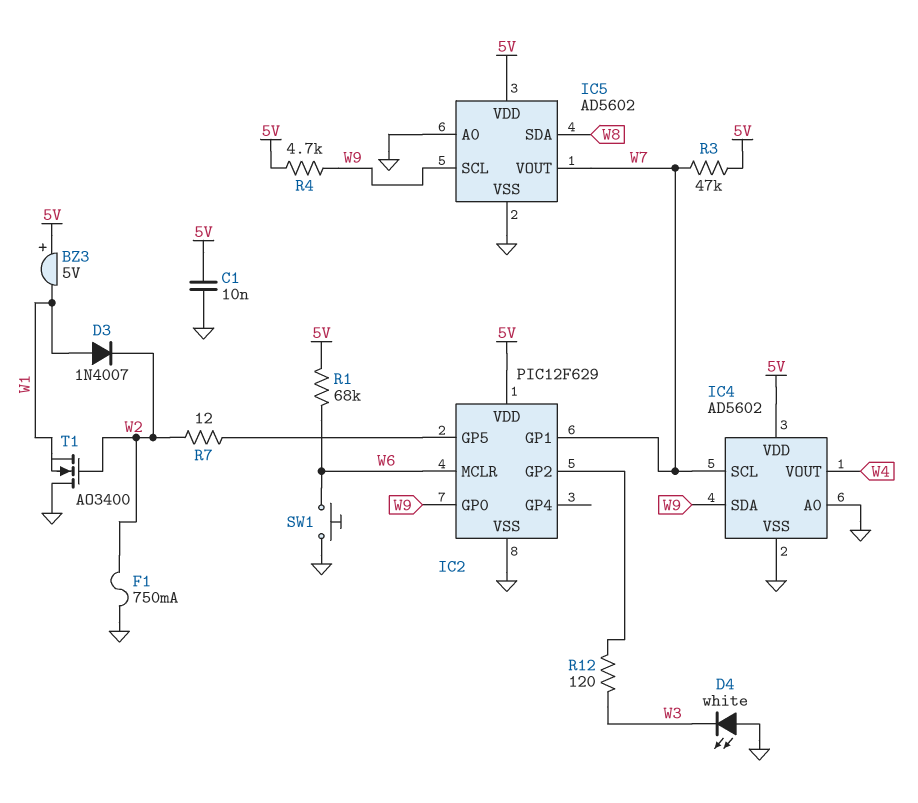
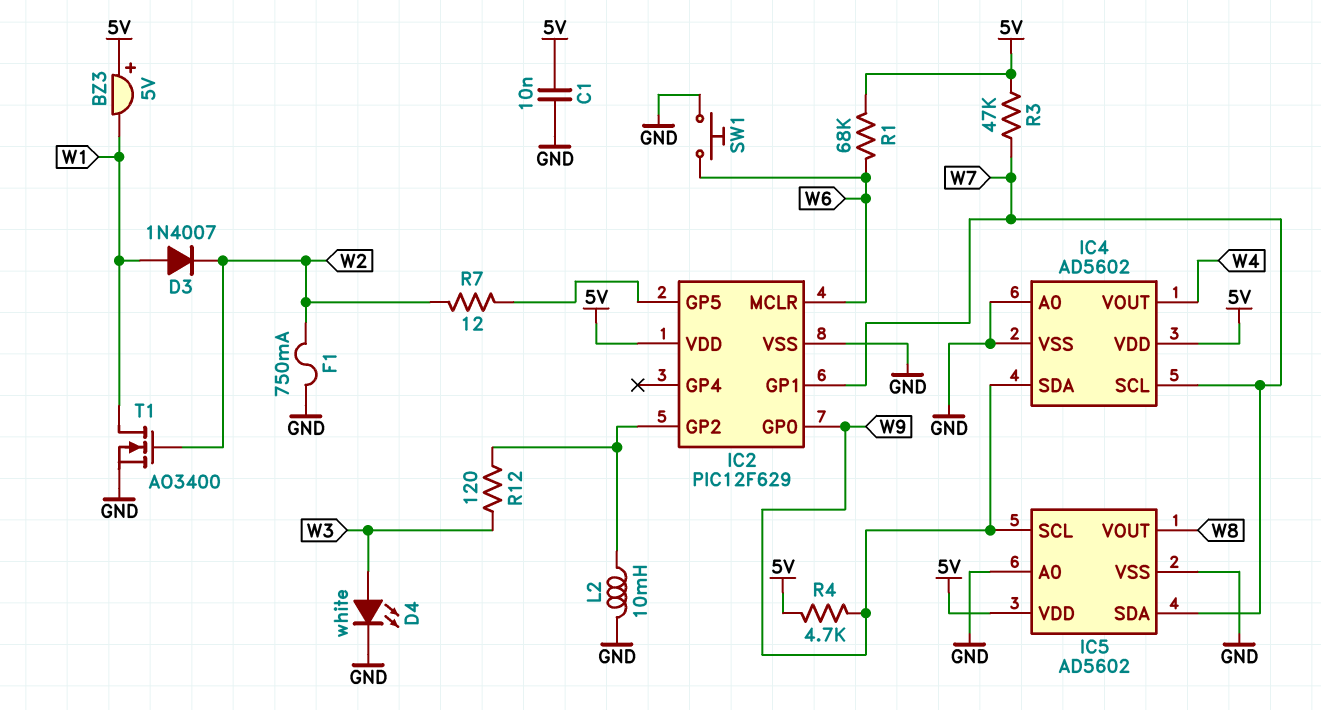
D4: LED white (A GND, K W3) -> LED white (A W3, K GND)
IC5 pin SDA: W8 -> W7
IC5 pin VOUT: W7 -> W8
L2: none -> 10mH (GND, IC2/GP2)
T1: NMOS AO3400 (G W2, D GND, S W1) -> NMOS AO3400 (G W2, D W1, S GND)

